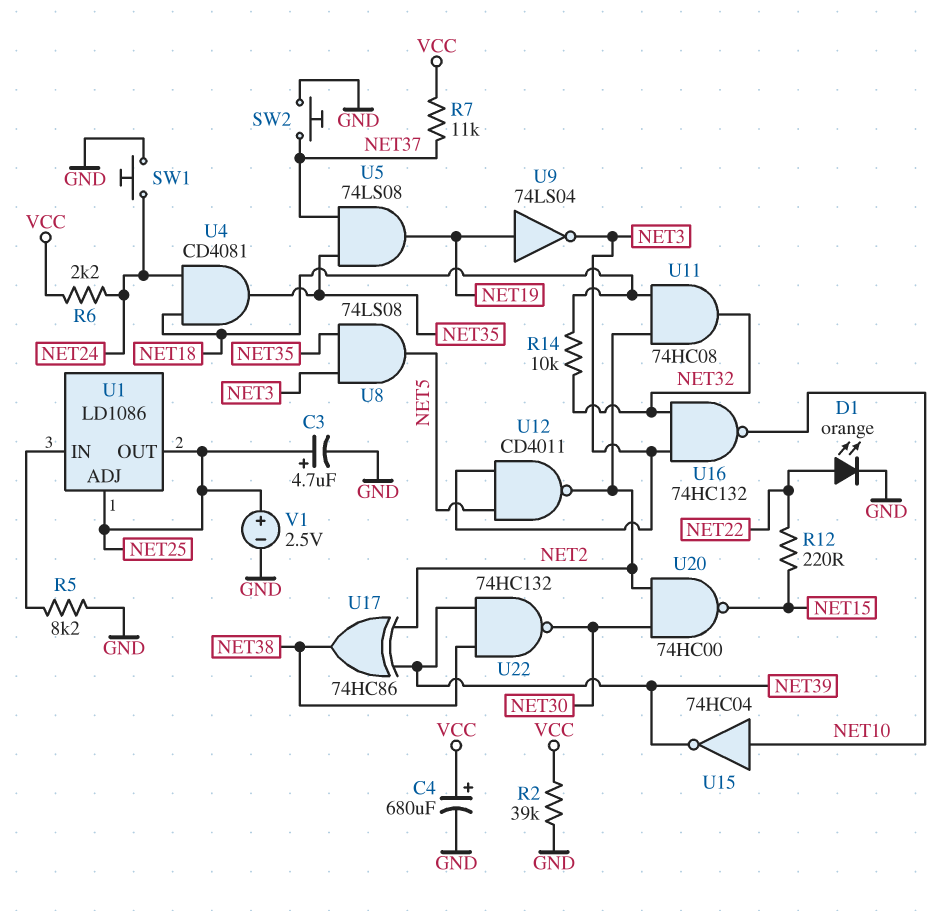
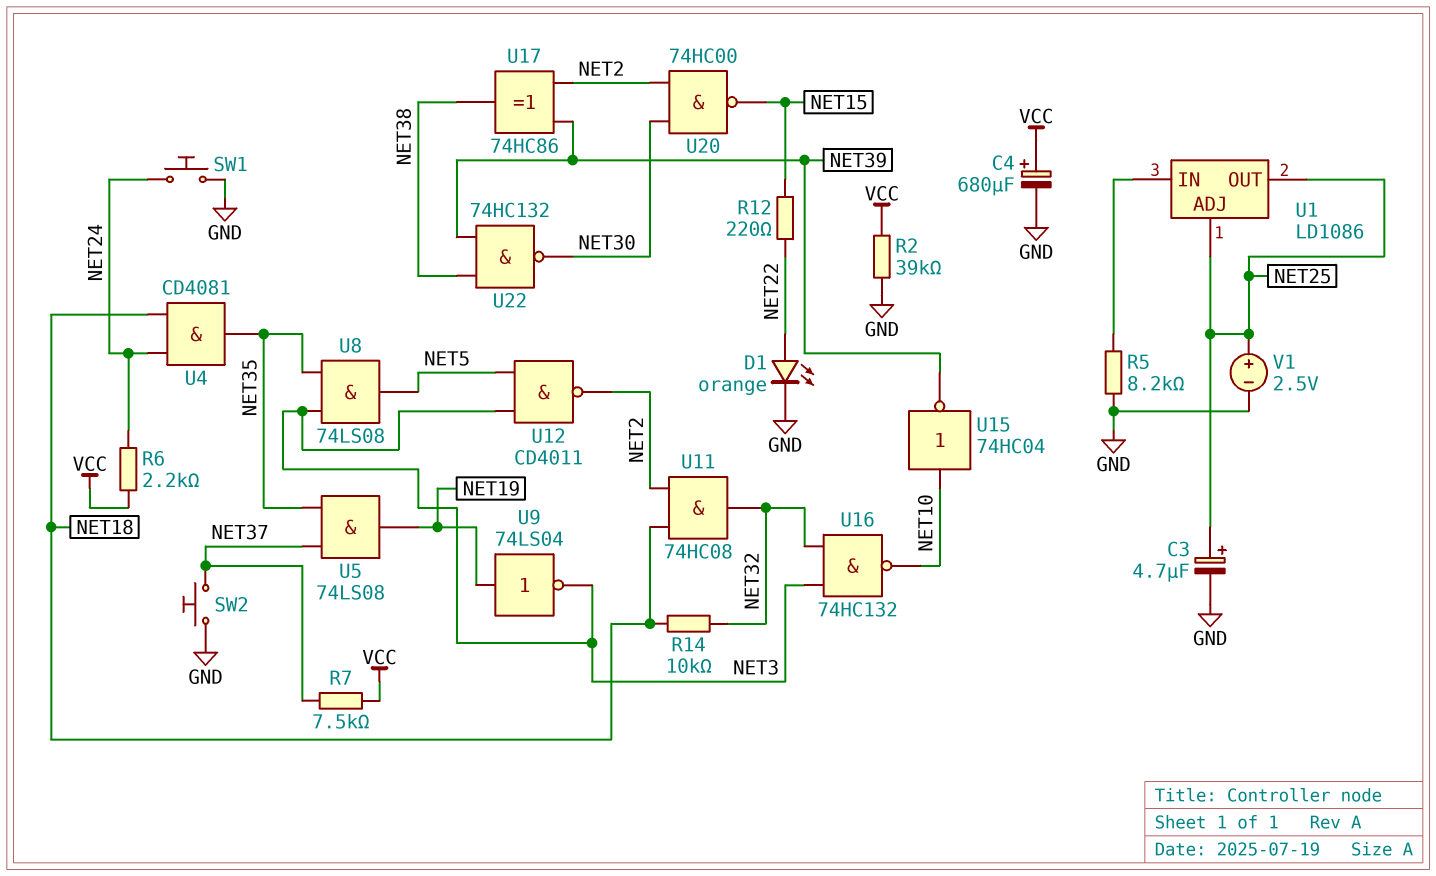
R7: 11k (NET37, VCC) -> 7.5k (NET37, VCC)

